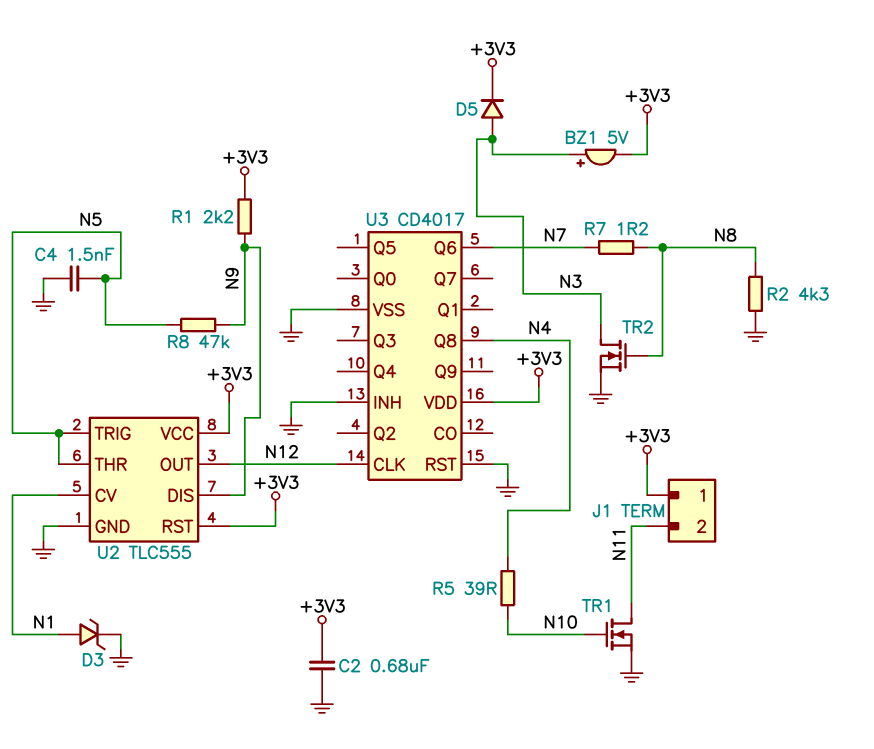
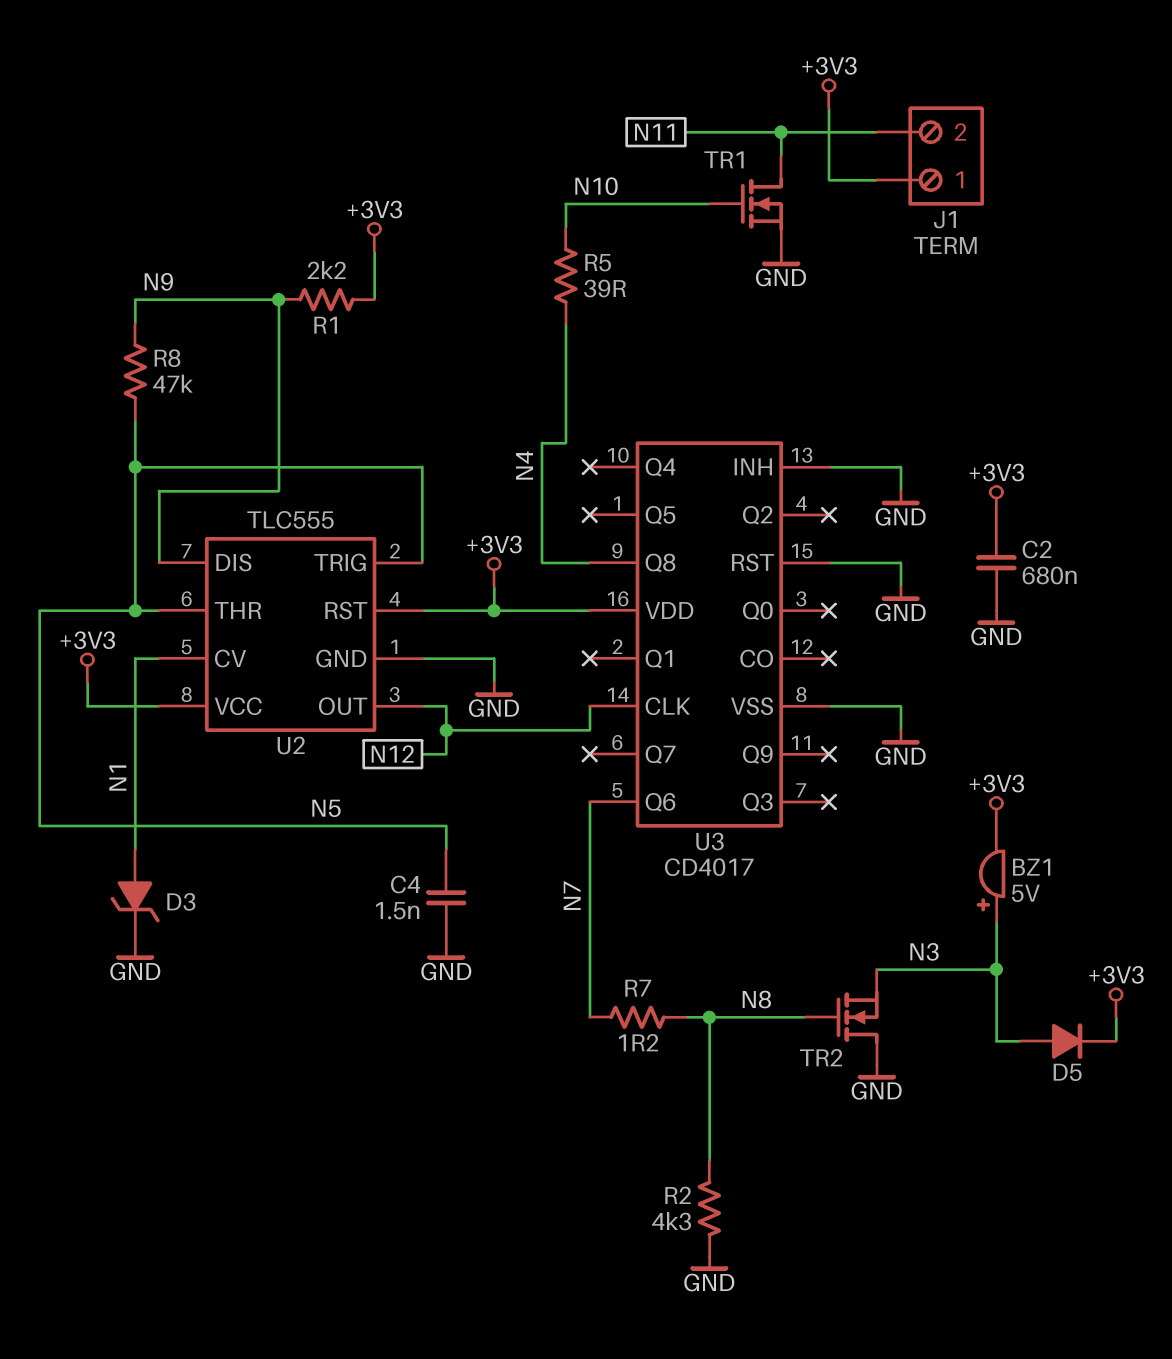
TR2: NMOS (G N8, D N3, S GND) -> NMOS (G N8, D GND, S N3)

